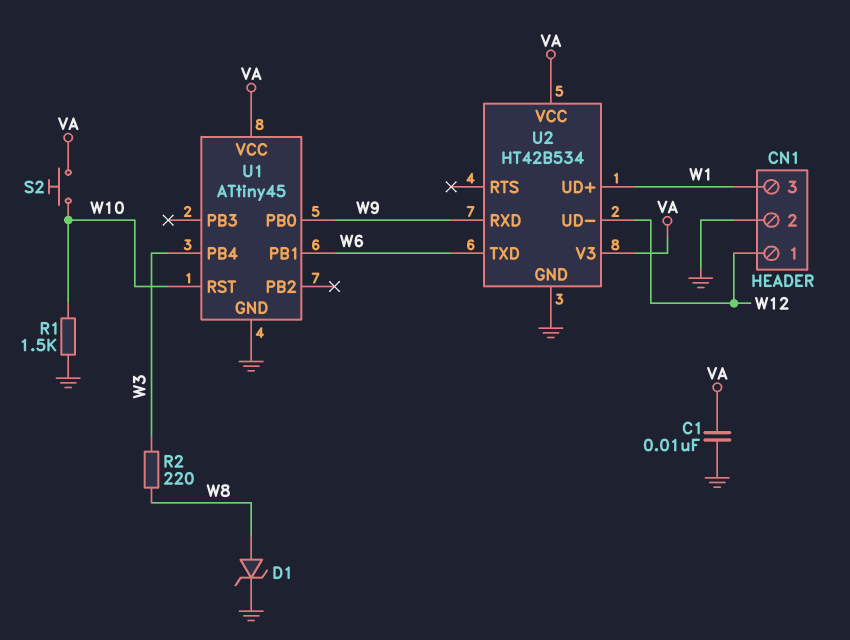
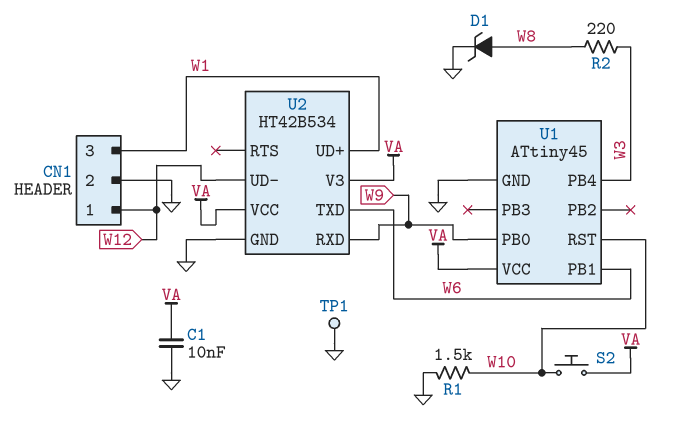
TP1: none -> test point (GND)

